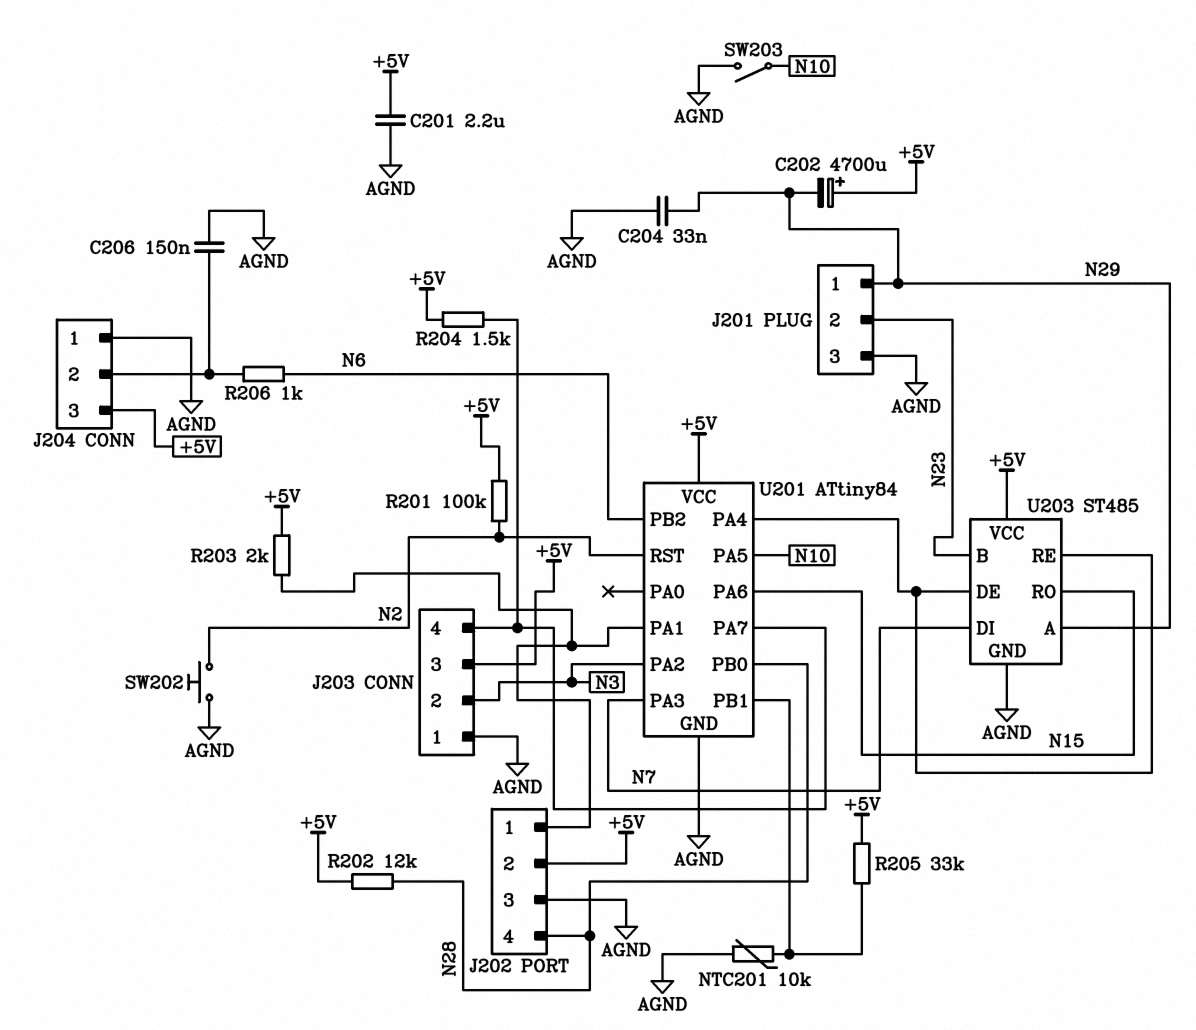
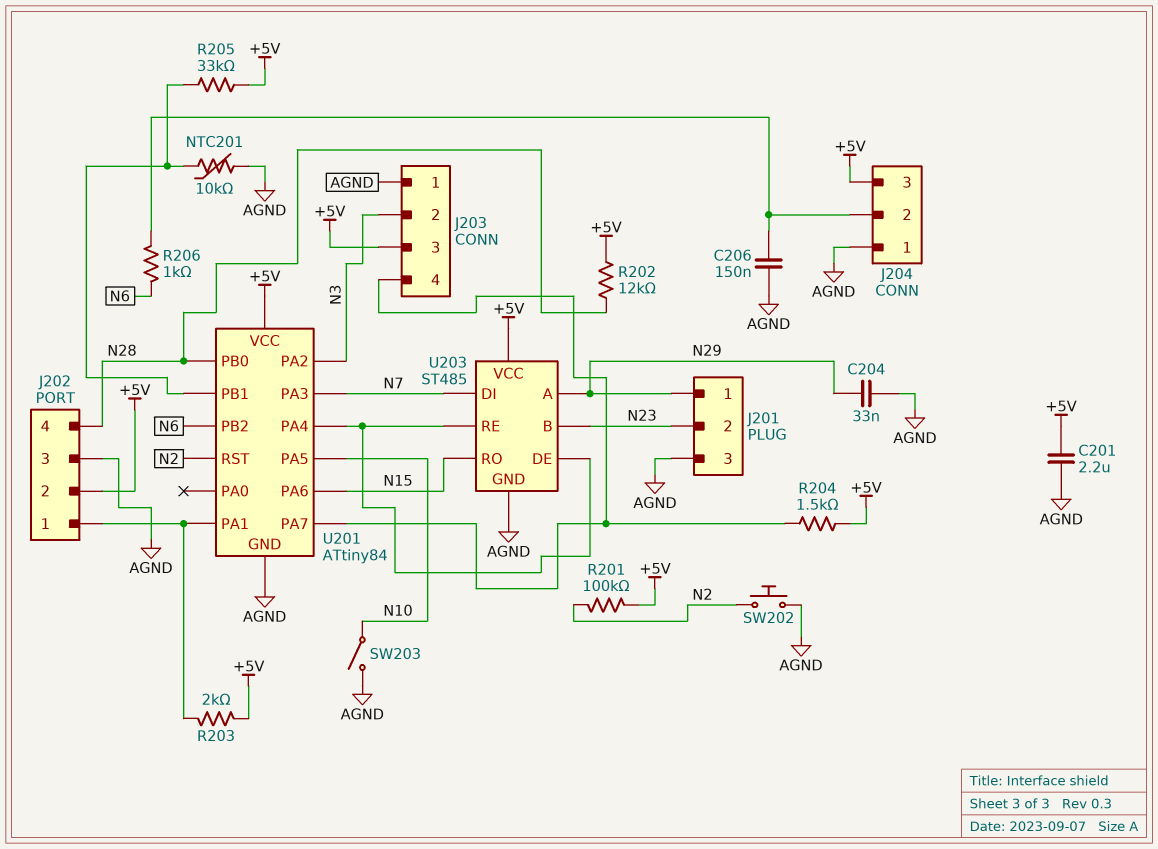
C202: 4700uF (plus +5V, minus N29) -> none

